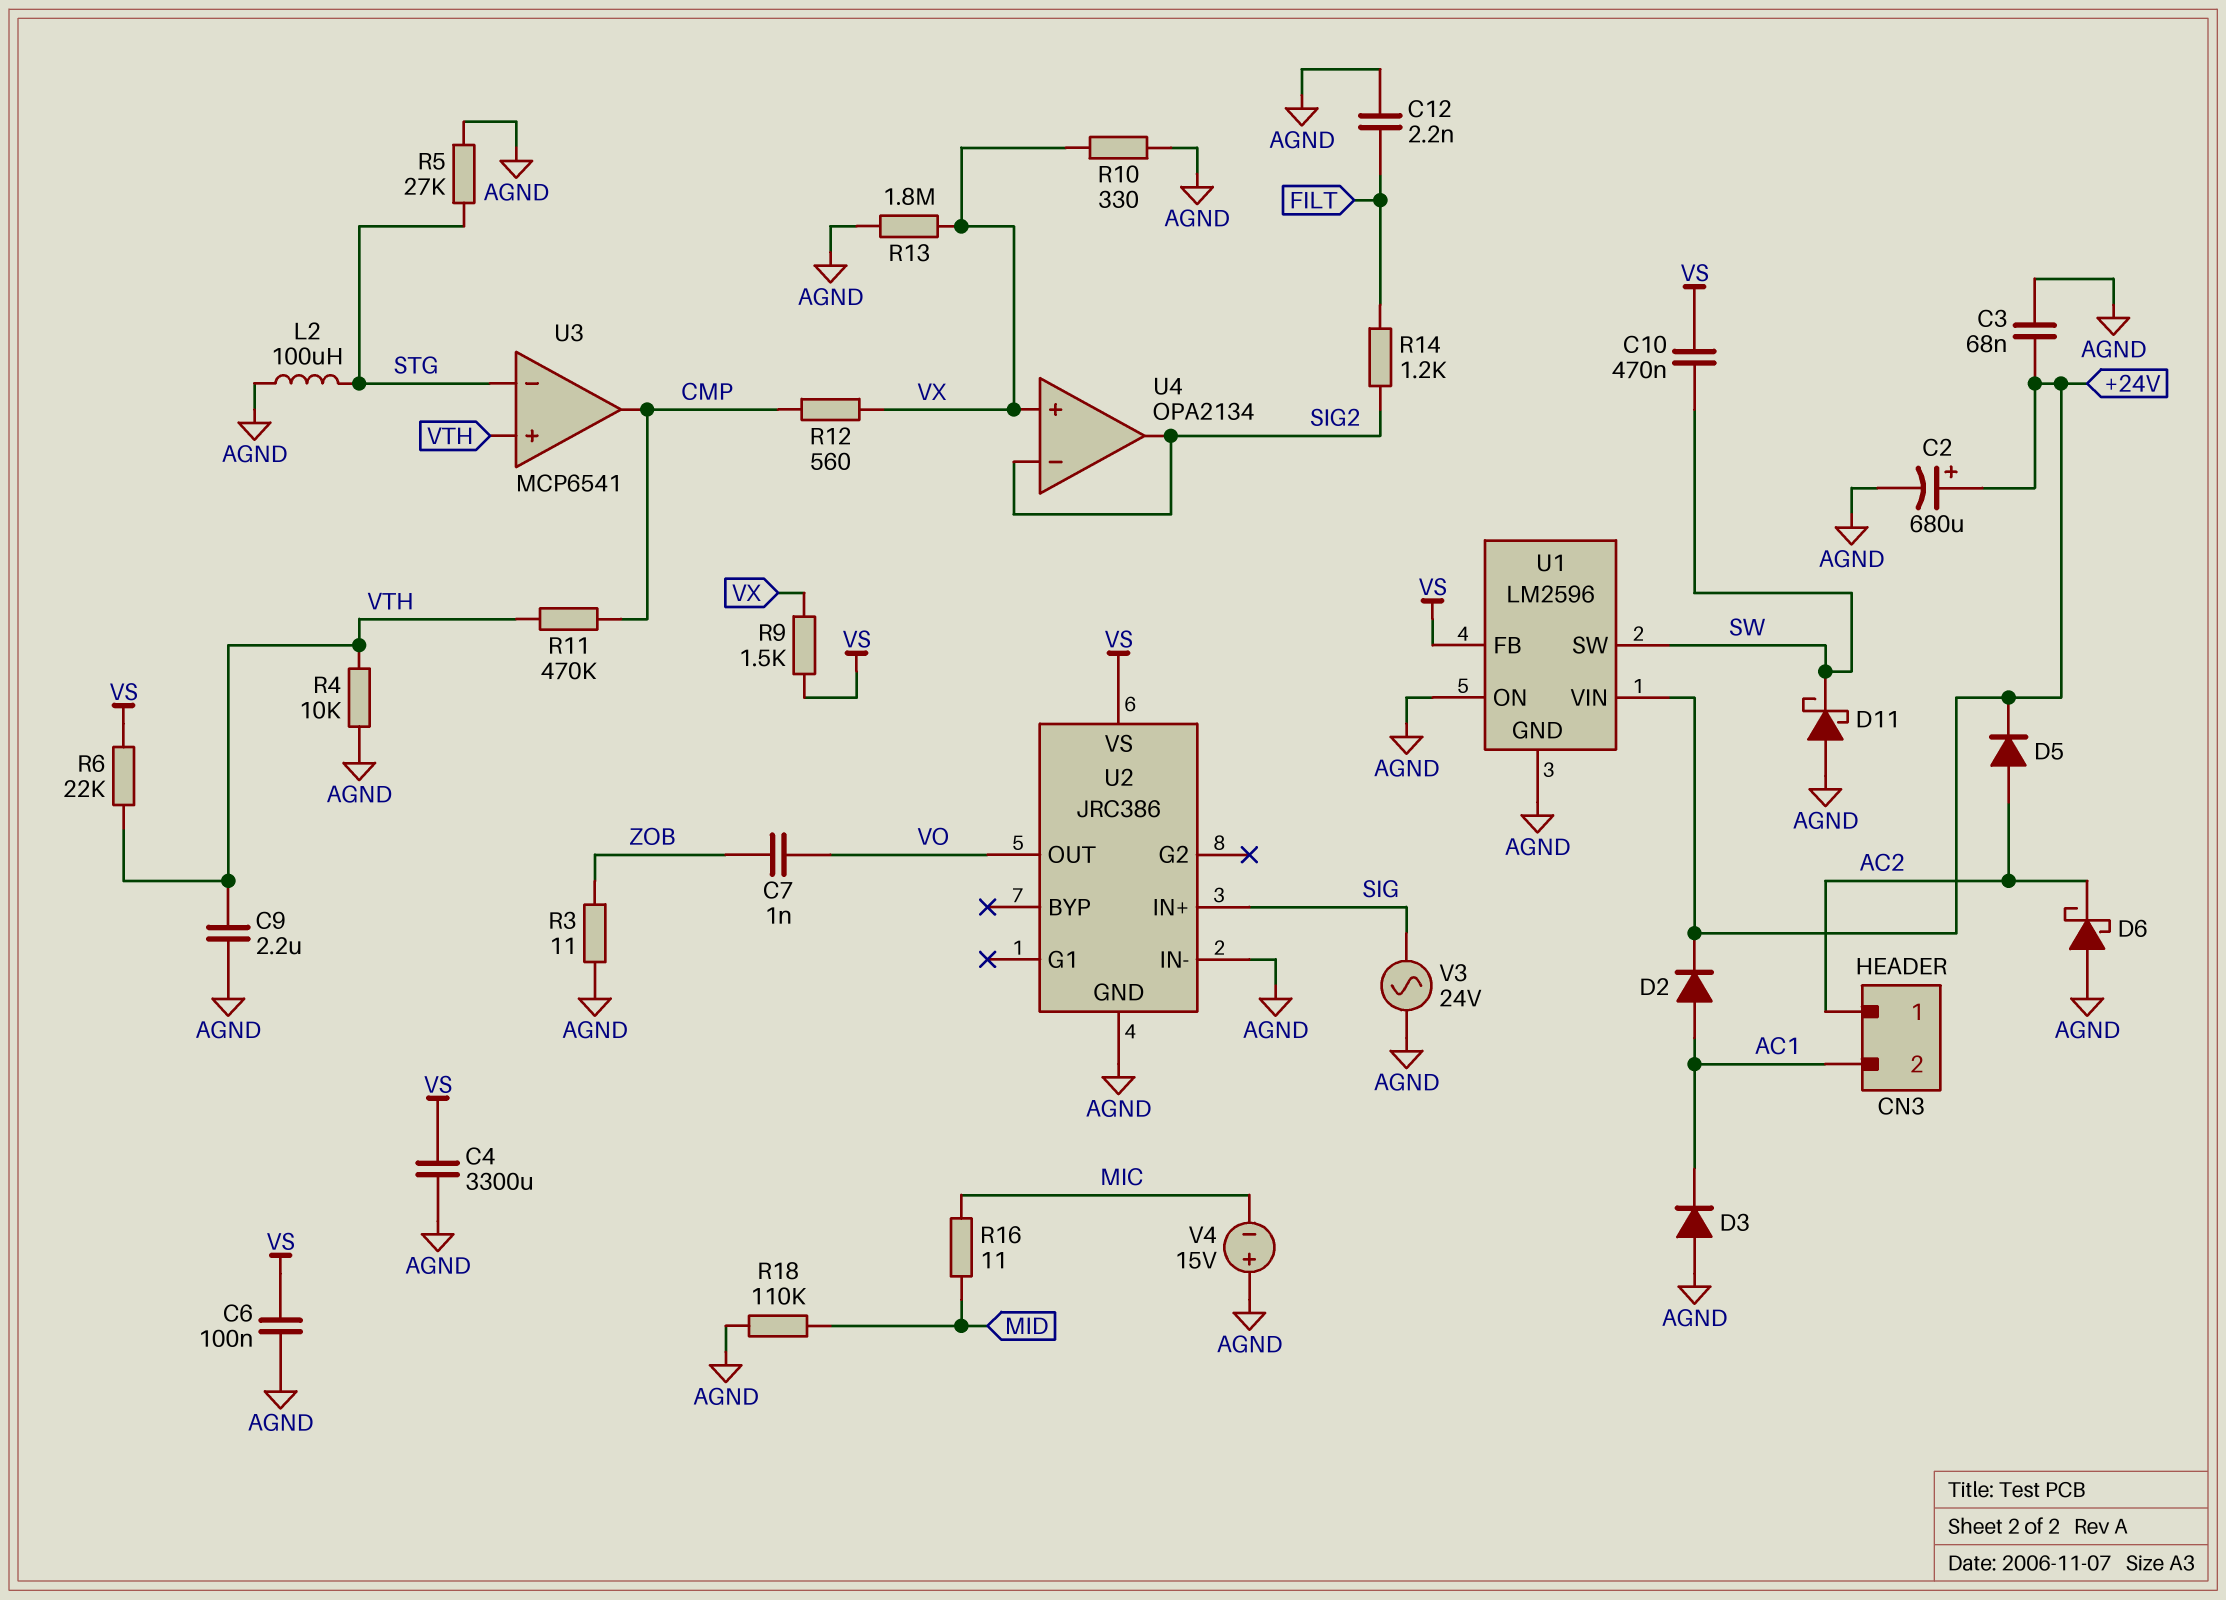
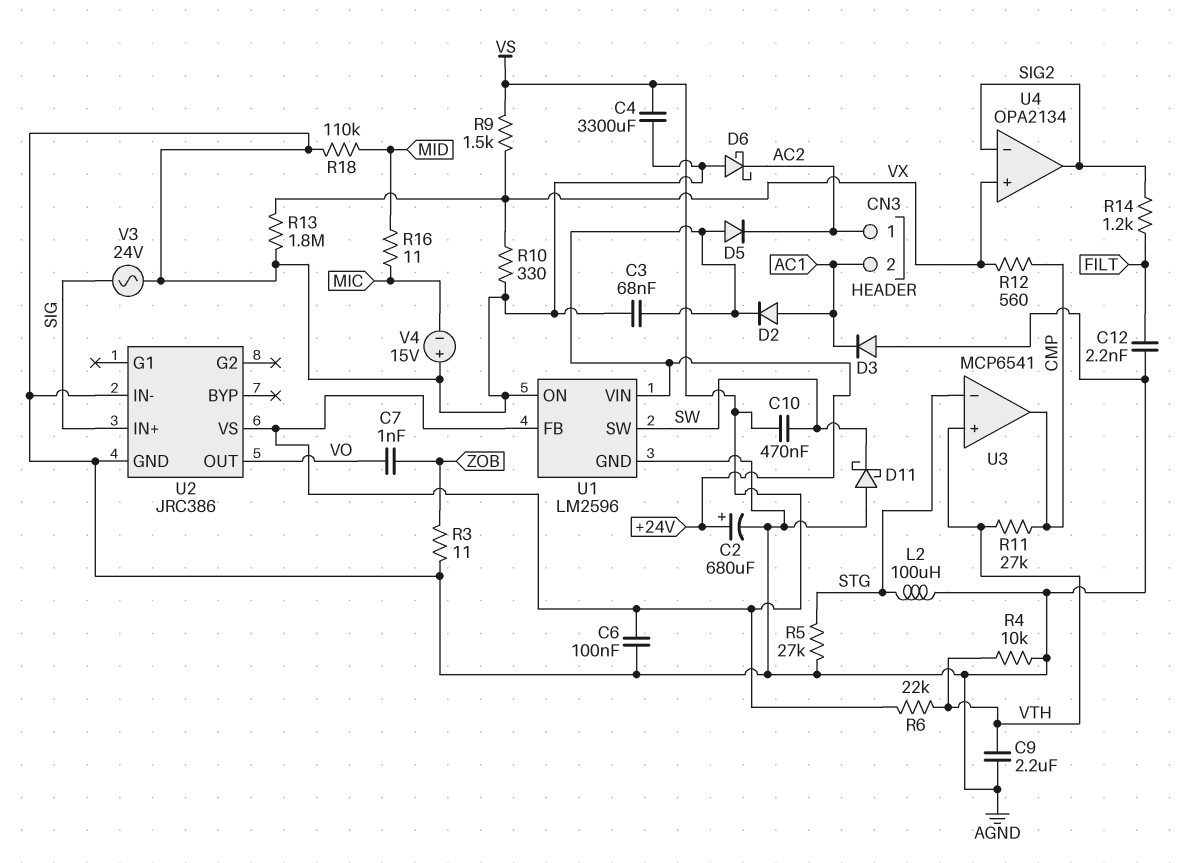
D5: diode (A AC2, K +24V) -> diode (A +24V, K AC2)
R11: 470k (CMP, VTH) -> 27k (CMP, VTH)

